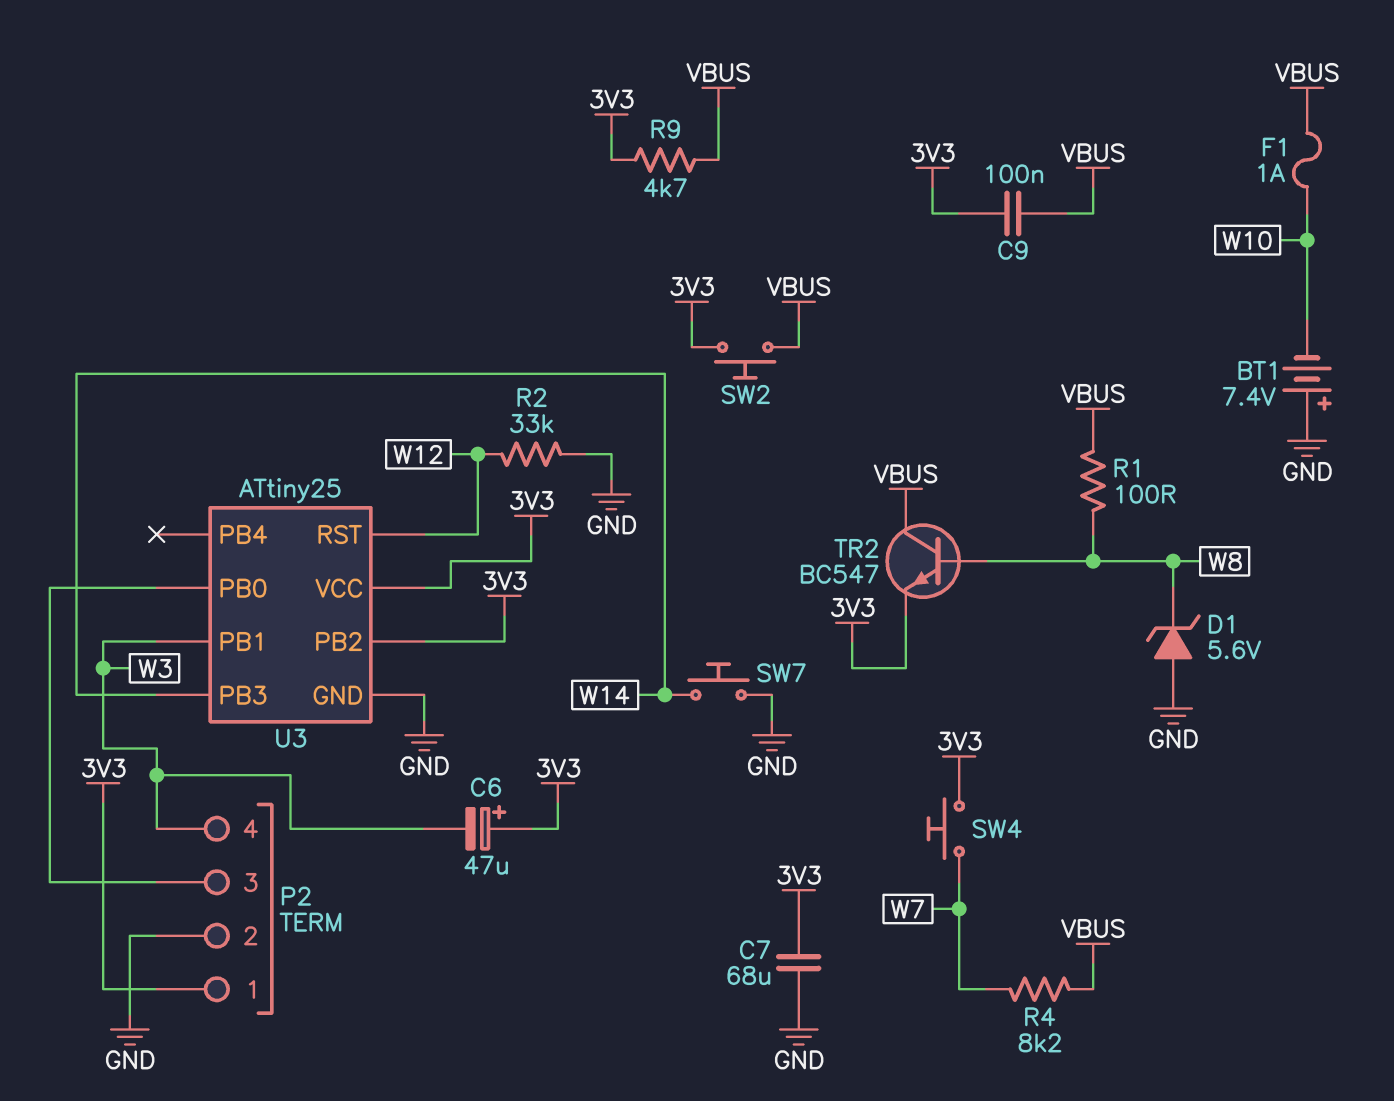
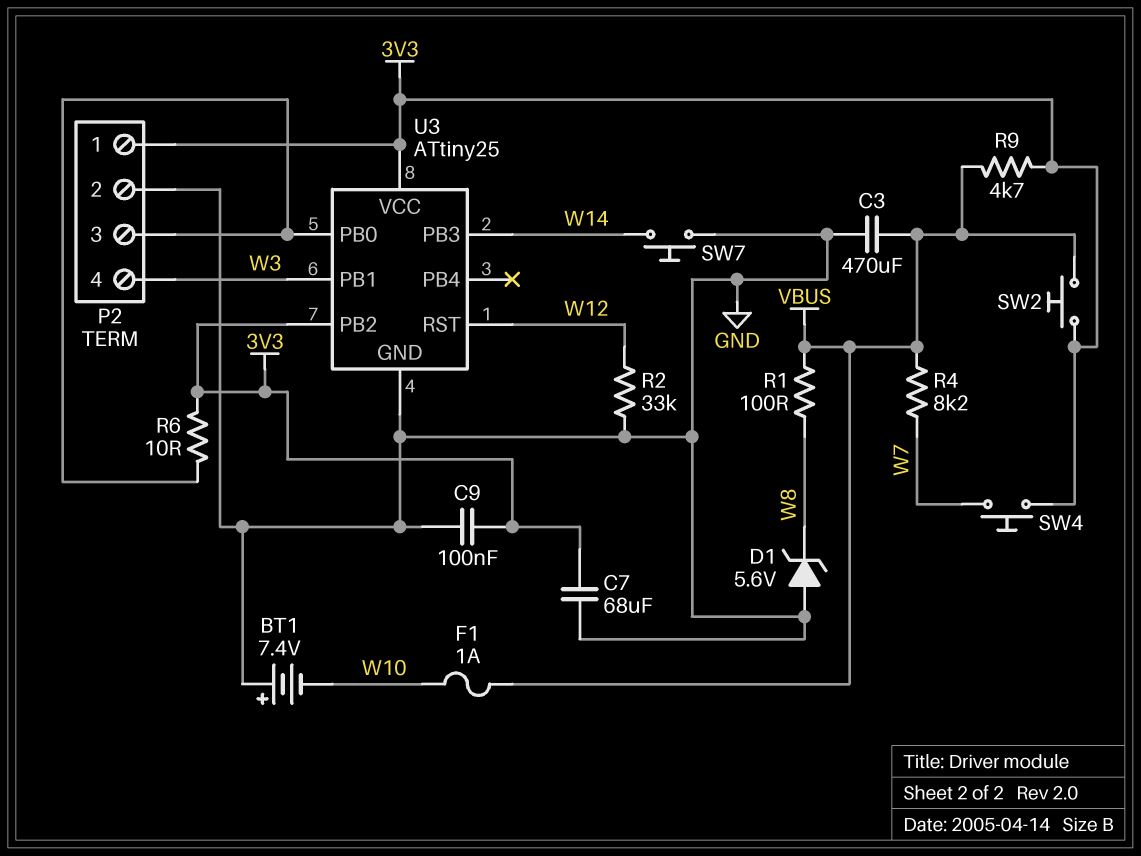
C3: none -> 470uF (GND, VBUS)
C6: 47uF (plus 3V3, minus W3) -> none
C9: 100nF (3V3, VBUS) -> 100nF (3V3, GND)
R6: none -> 10 (3V3, P2/3)
TR2: NPN BC547 (B W8, C VBUS, E 3V3) -> none

